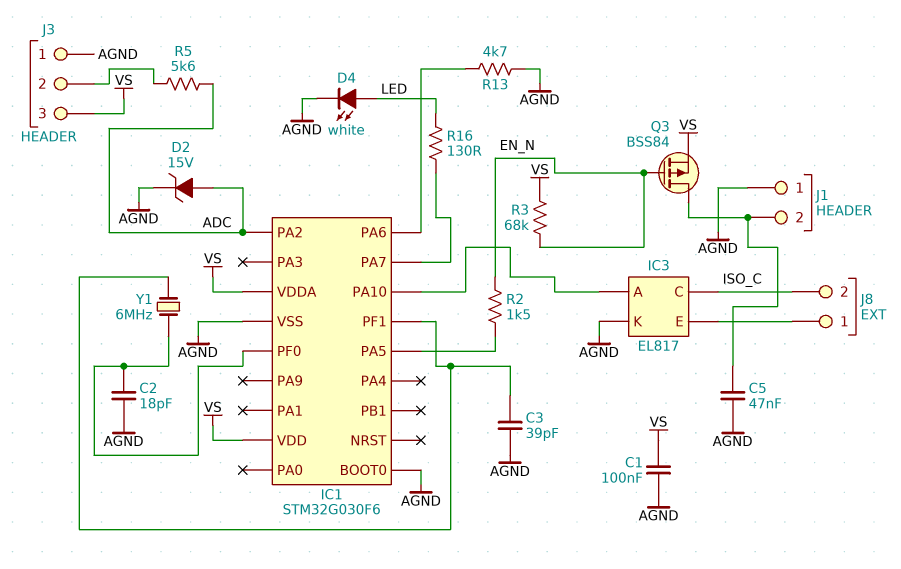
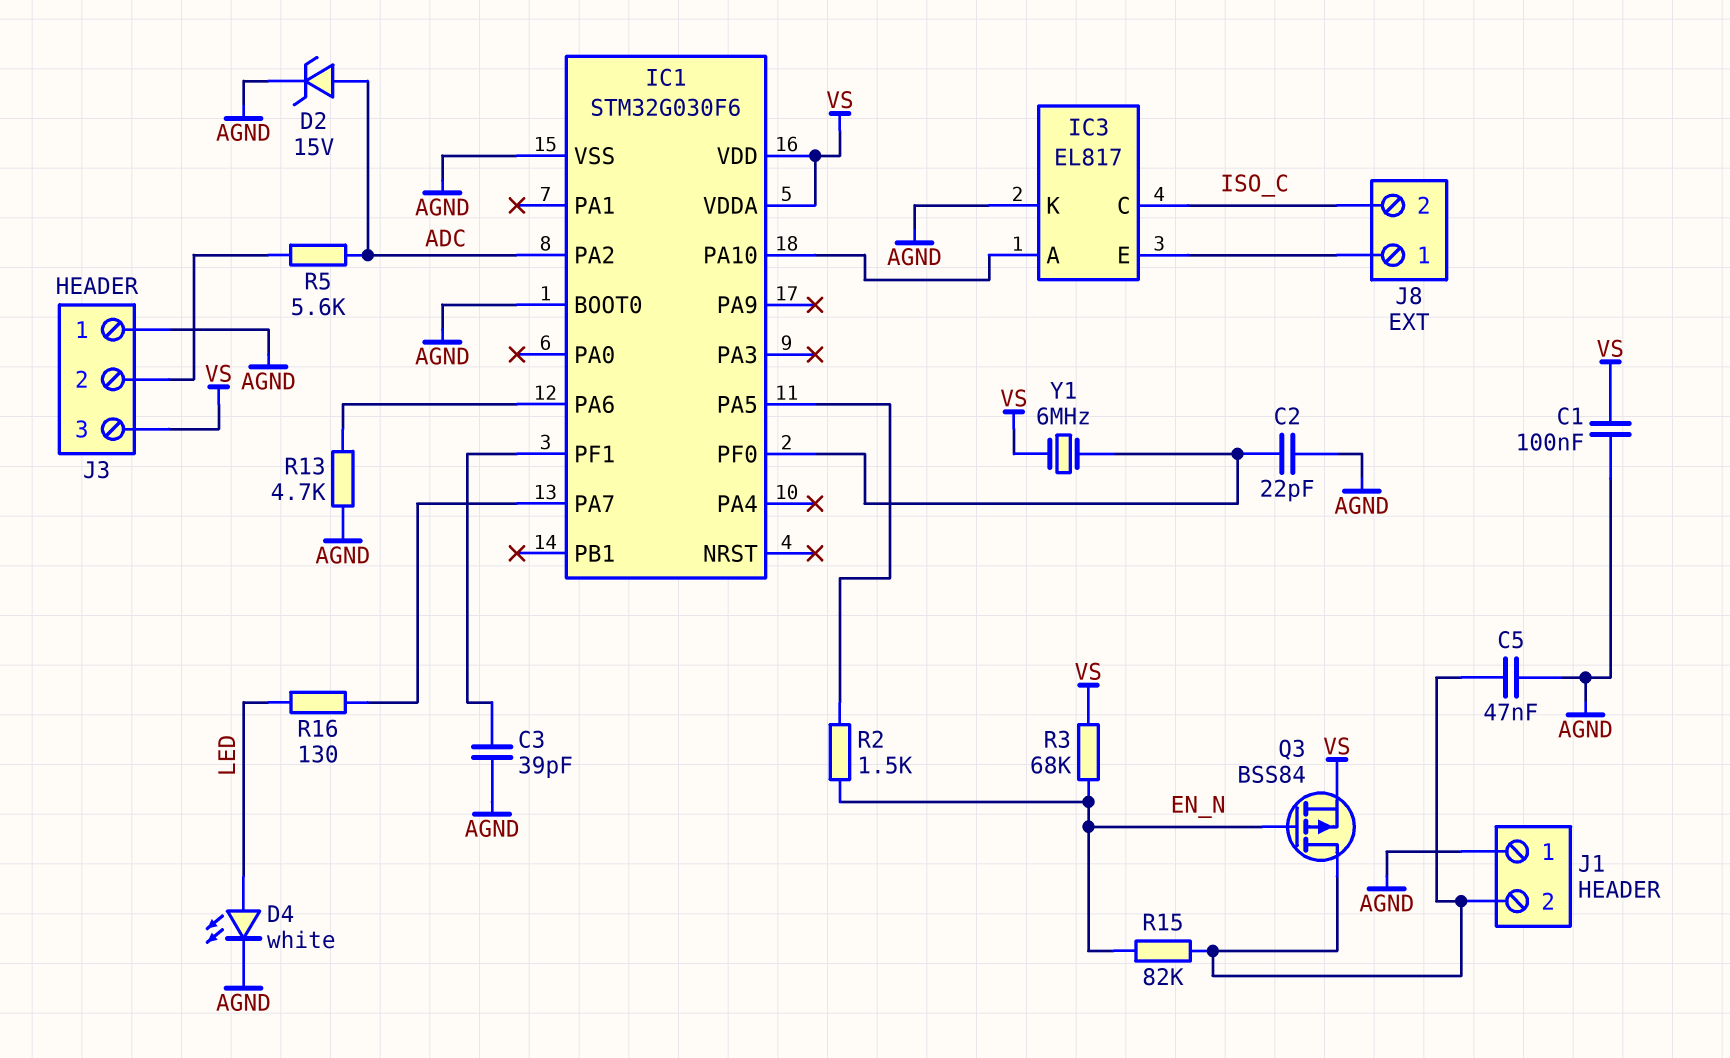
C2: 18pF (AGND, IC1/PF0) -> 22pF (AGND, IC1/PF0)
R15: none -> 82k (EN_N, J1/2)
Y1: 6MHz (IC1/PF0, IC1/PF1) -> 6MHz (IC1/PF0, VS)

